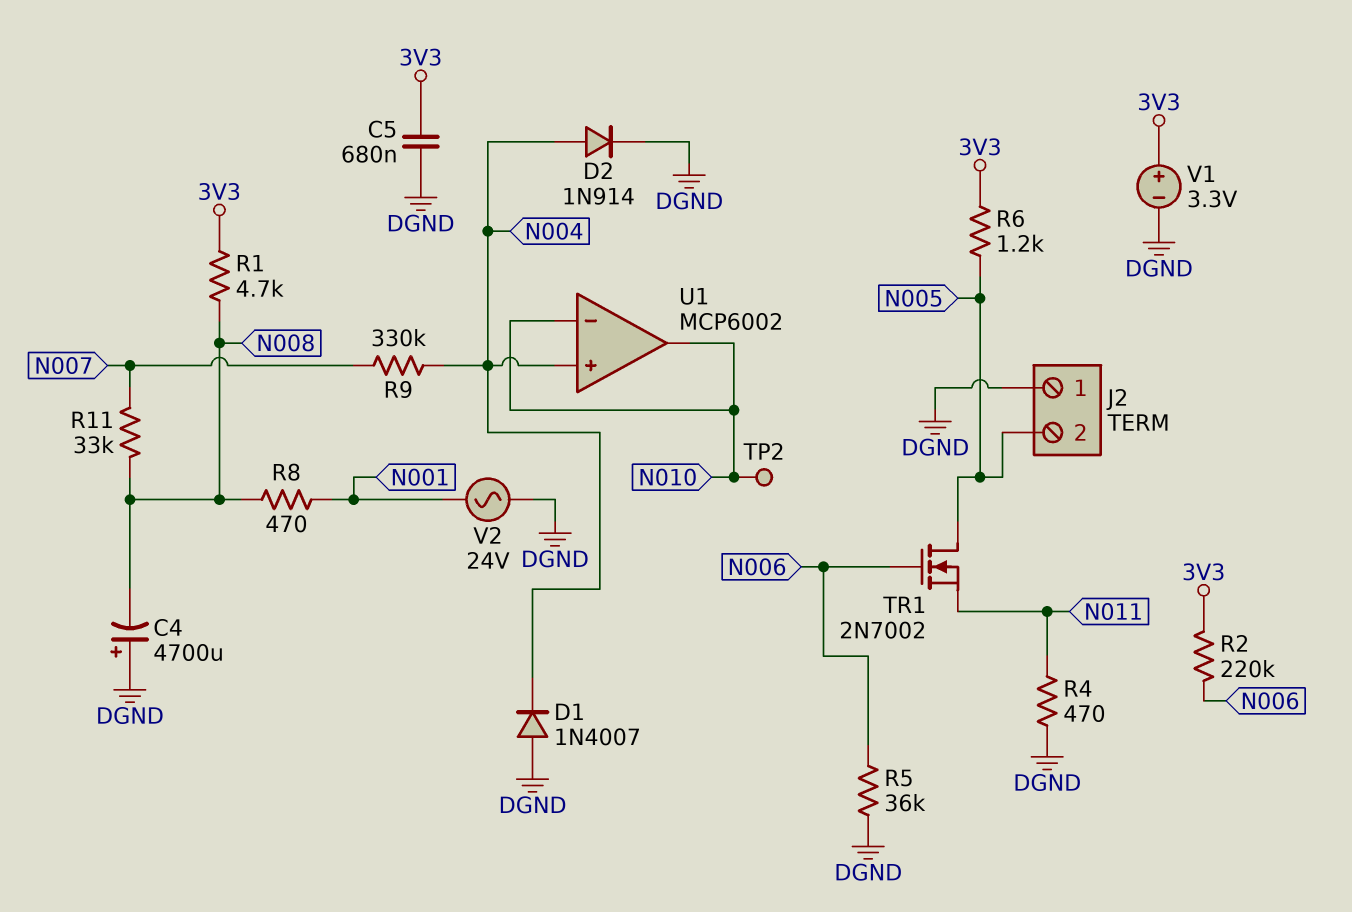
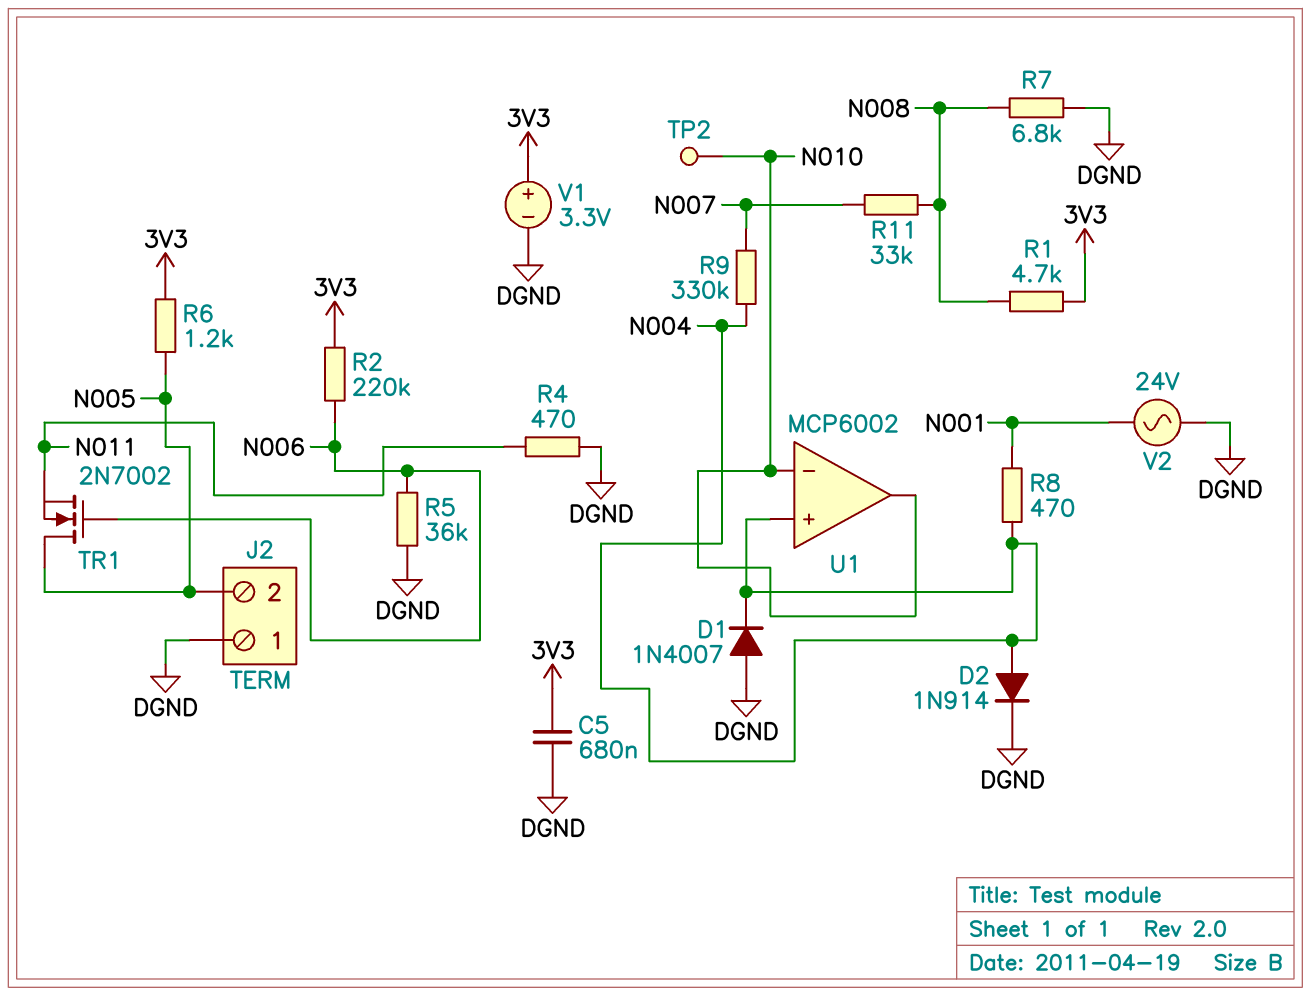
C4: 4700uF (plus DGND, minus N008) -> none
R7: none -> 6.8k (DGND, N008)
R8: 470 (N001, N008) -> 470 (N001, N004)

